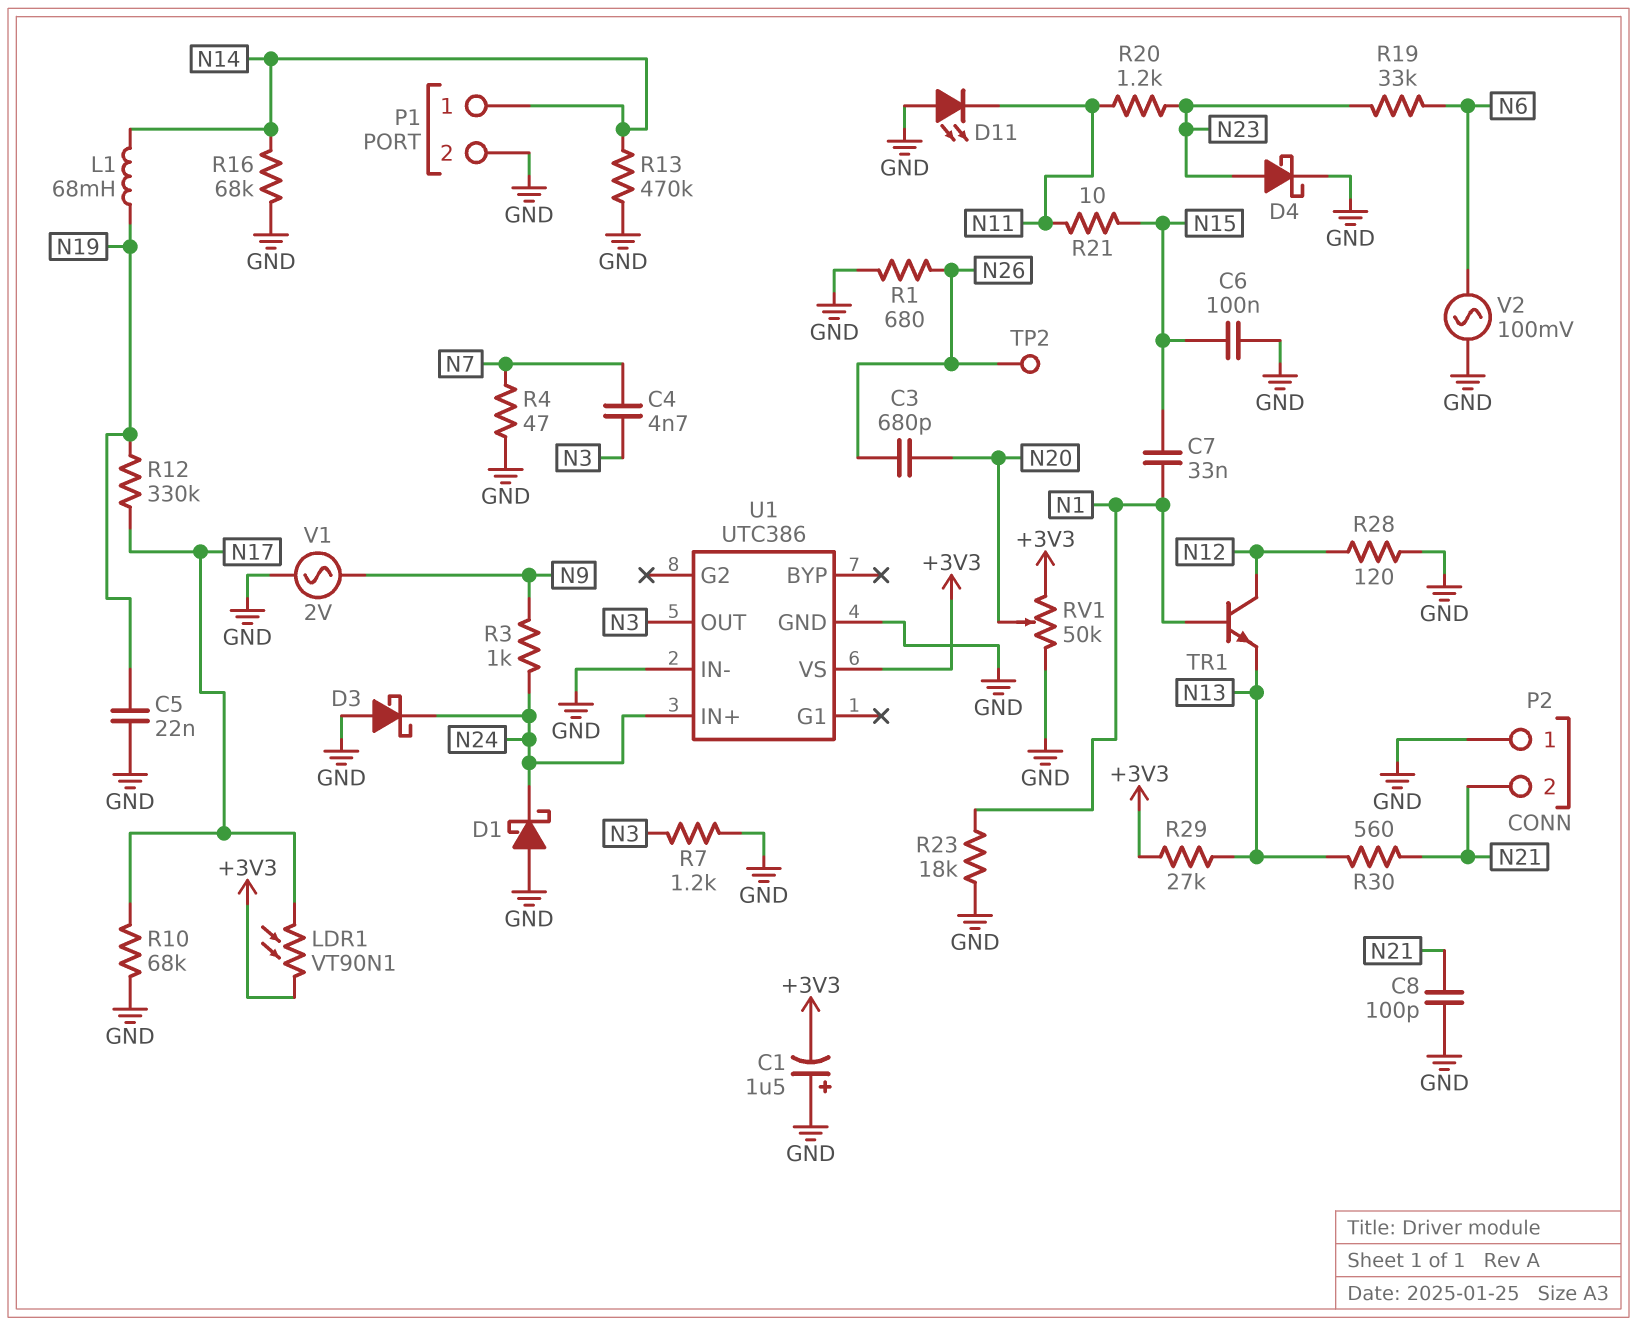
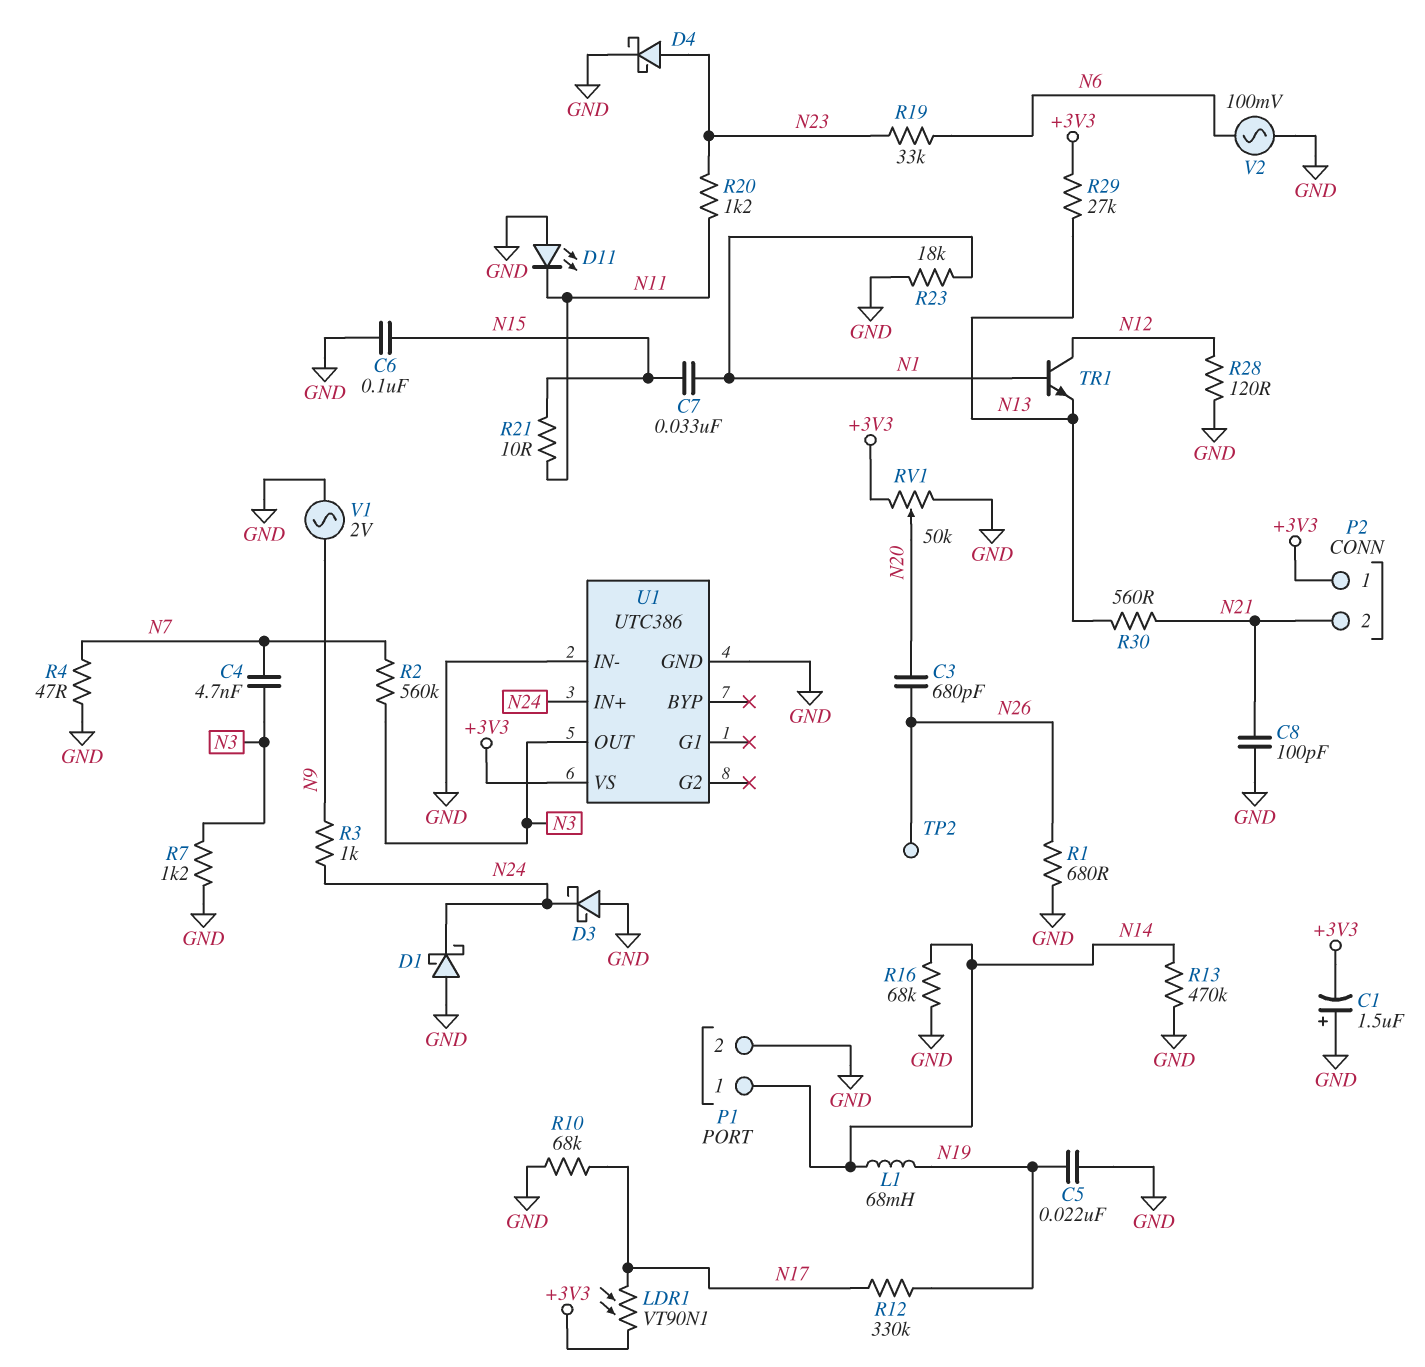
P2 pin 1: GND -> +3V3
R2: none -> 560k (N3, N7)

